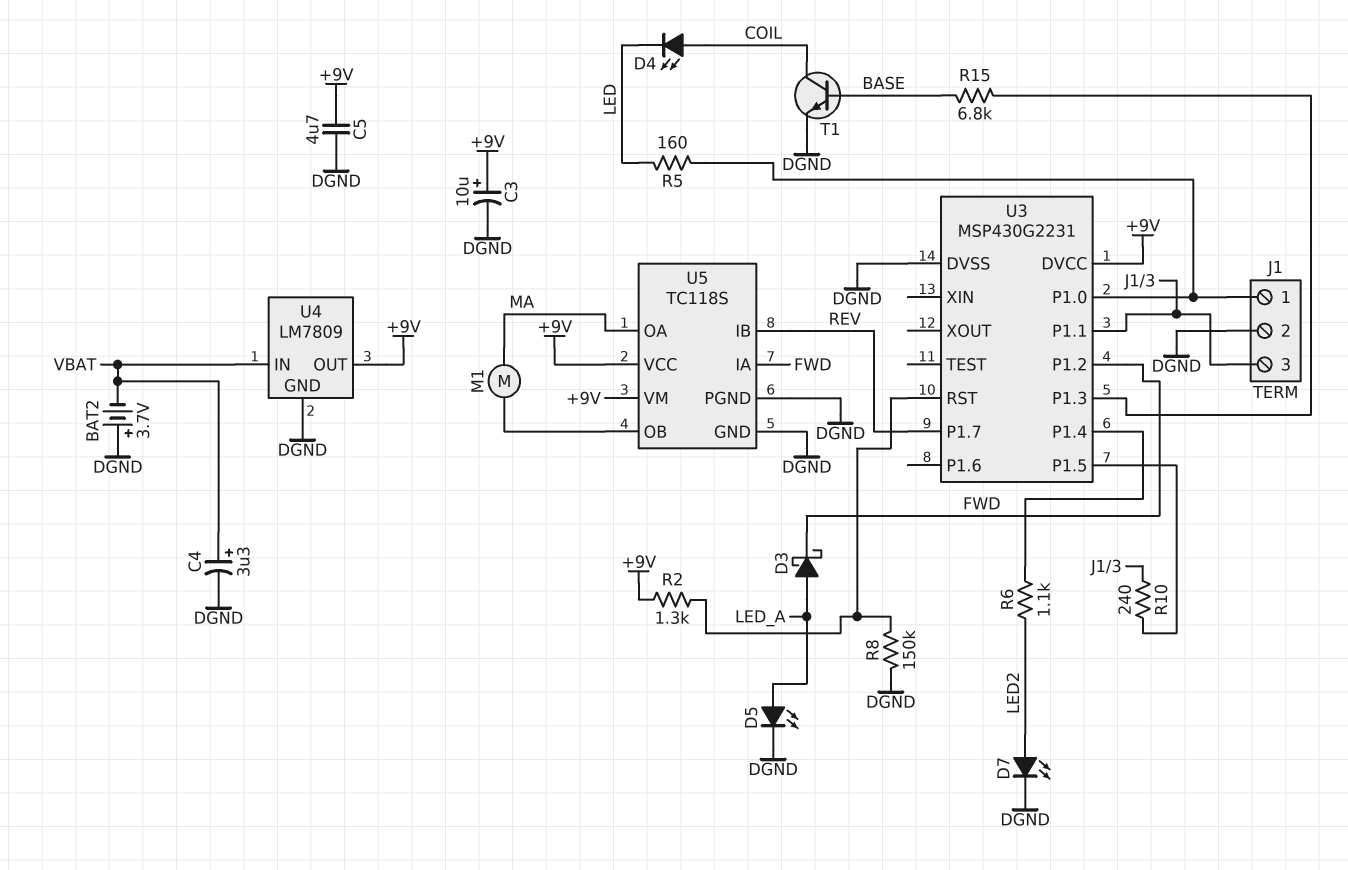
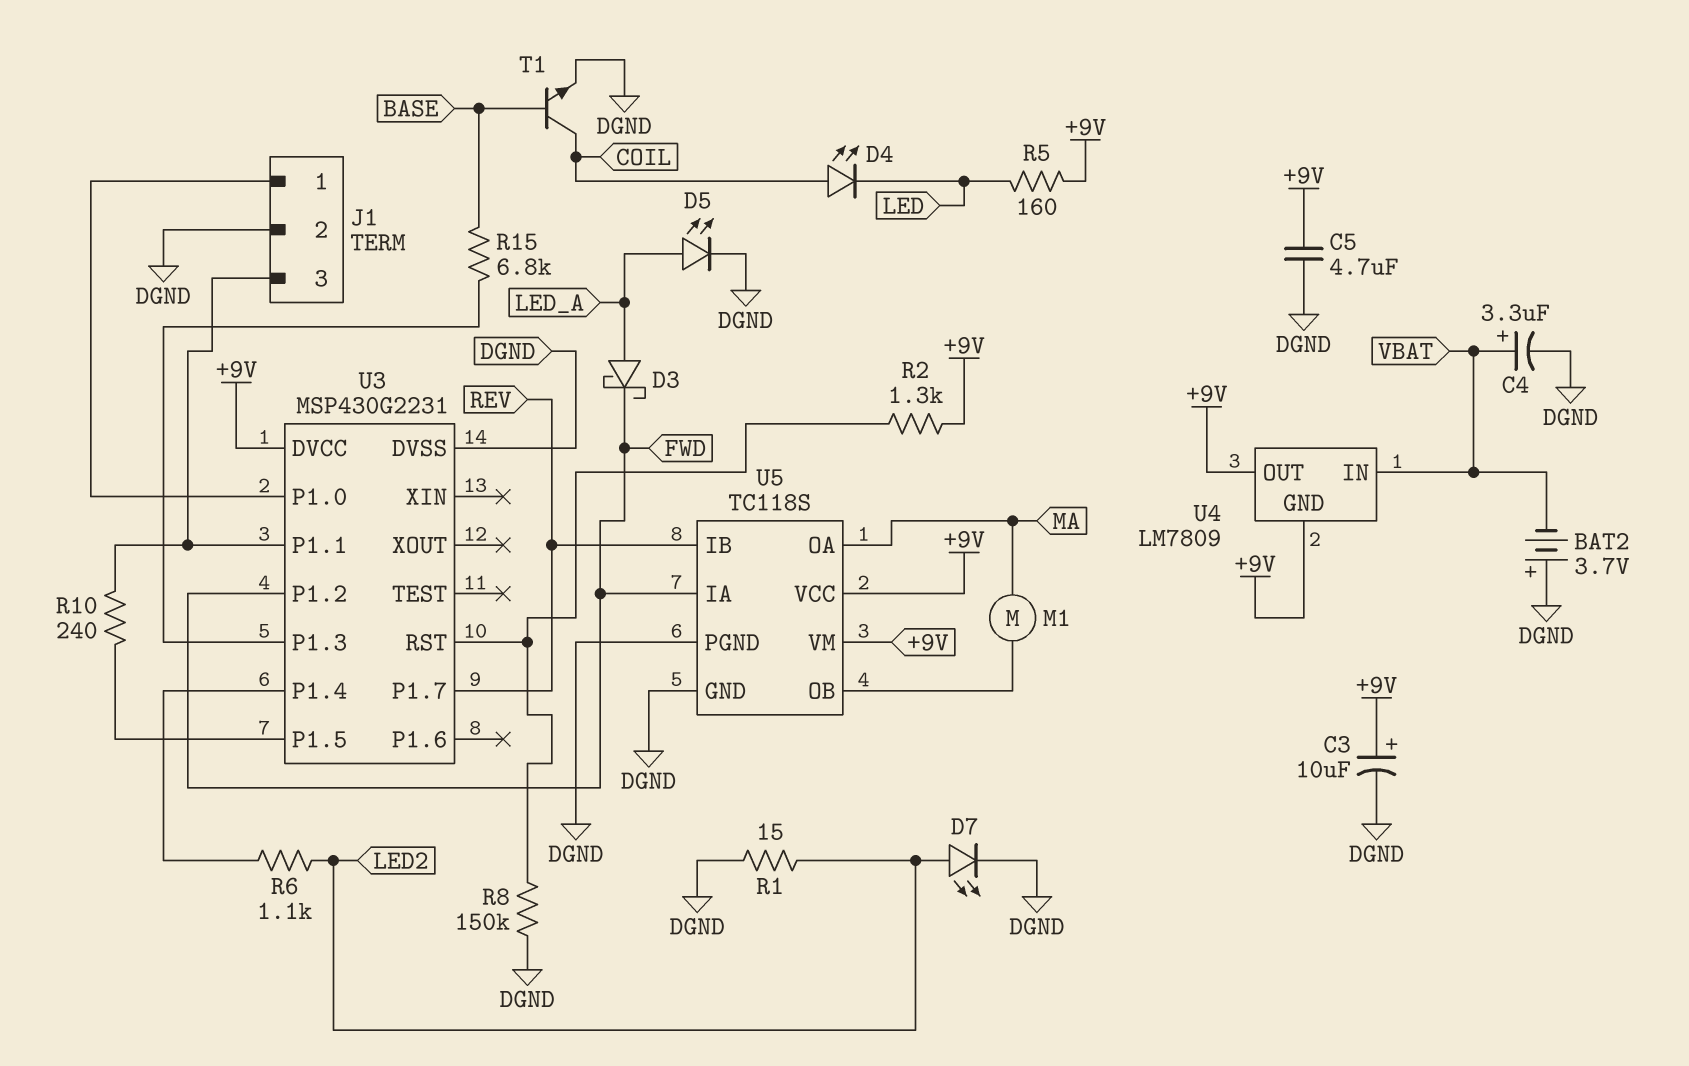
R1: none -> 15 (DGND, LED2)
R5: 160 (J1/1, LED) -> 160 (+9V, LED)
U4 pin GND: DGND -> +9V

